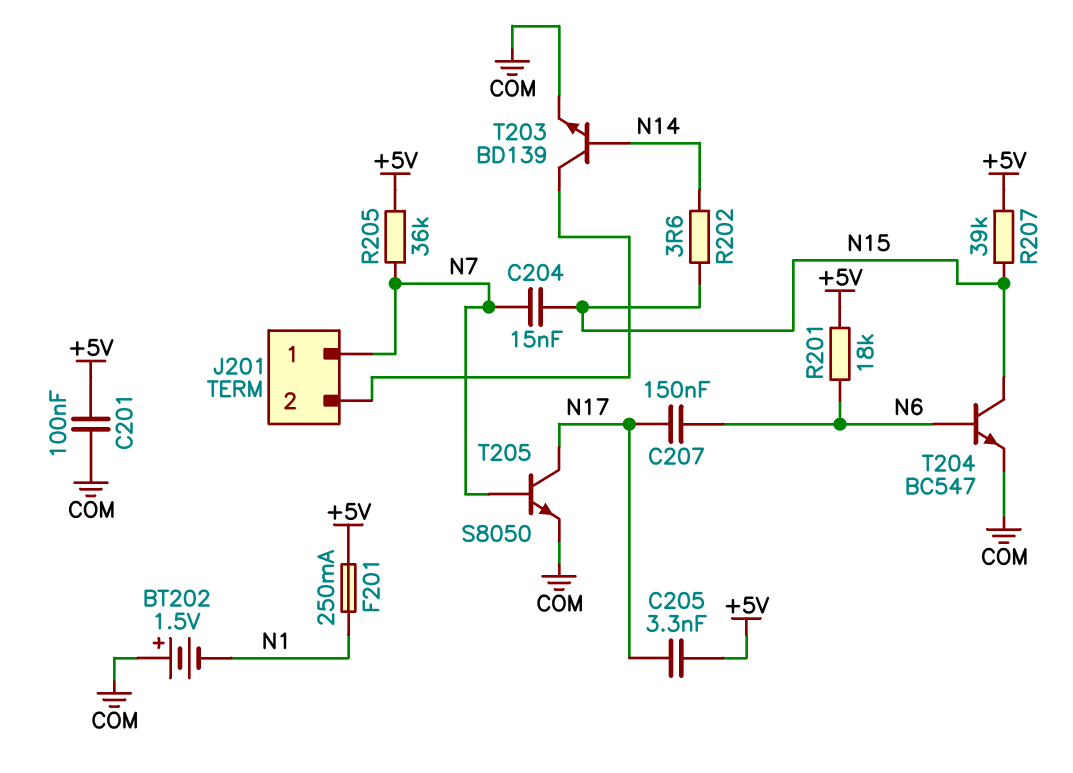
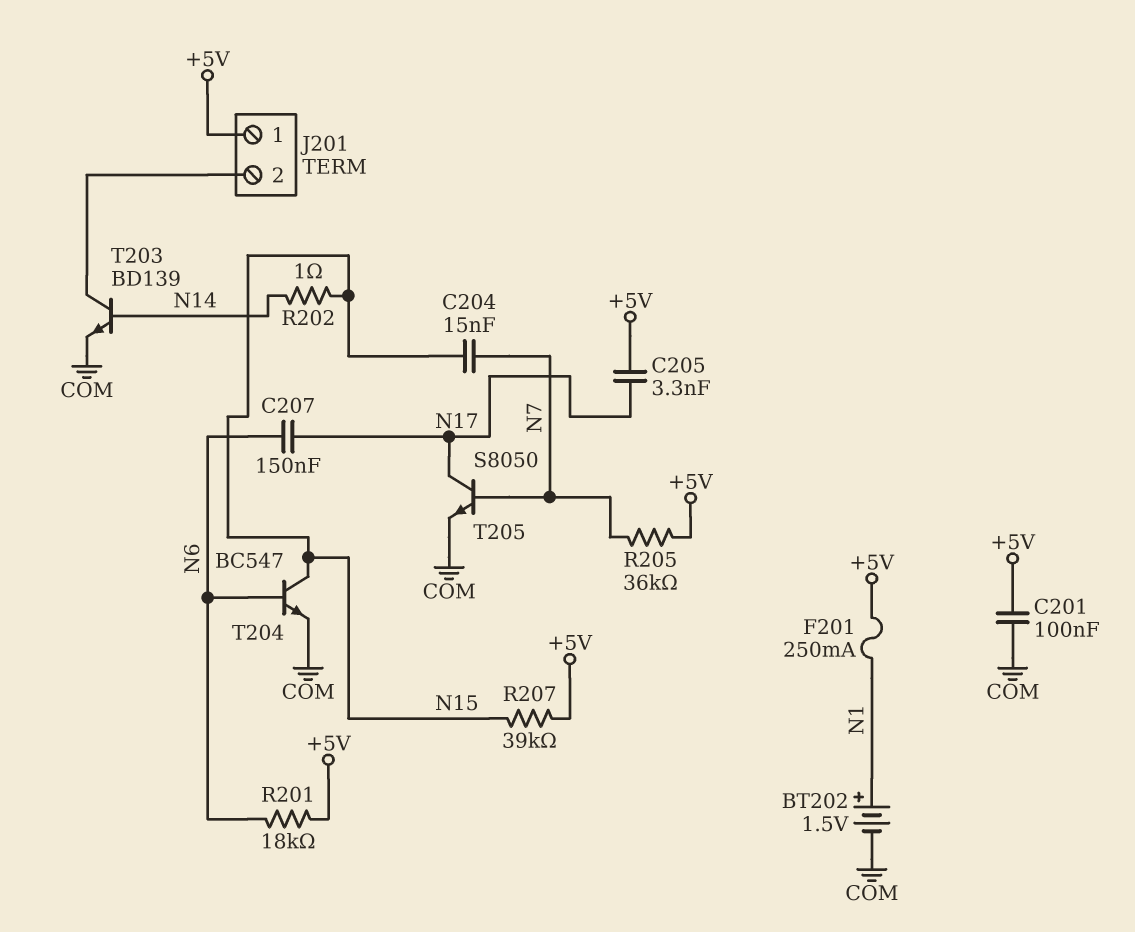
BT202: 1.5V (plus COM, minus N1) -> 1.5V (plus N1, minus COM)
J201 pin 1: N7 -> +5V
R202: 3.6 (N14, N15) -> 1 (N14, N15)

